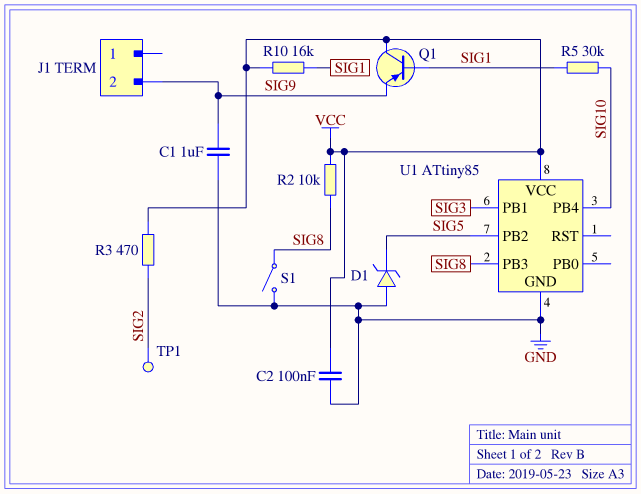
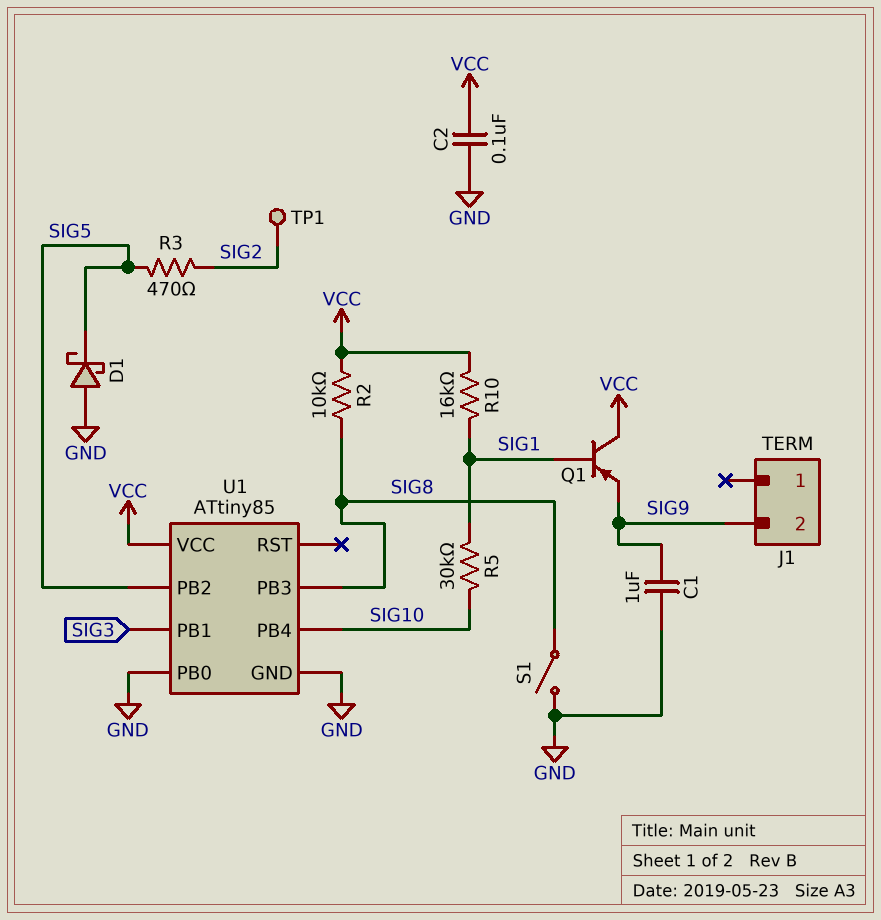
D1: zener (A GND, K SIG5) -> schottky (A GND, K SIG5)
R3: 470 (SIG2, VCC) -> 470 (SIG2, SIG5)
U1 pin PB0: none -> GND

